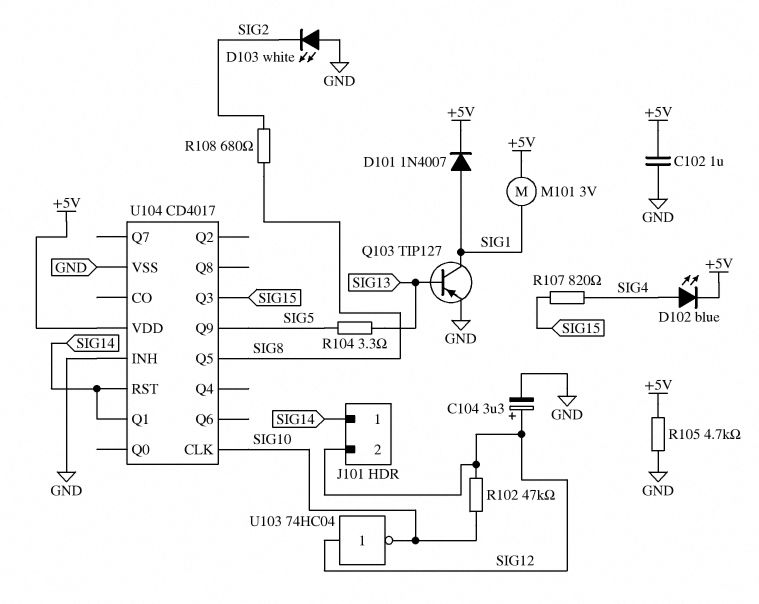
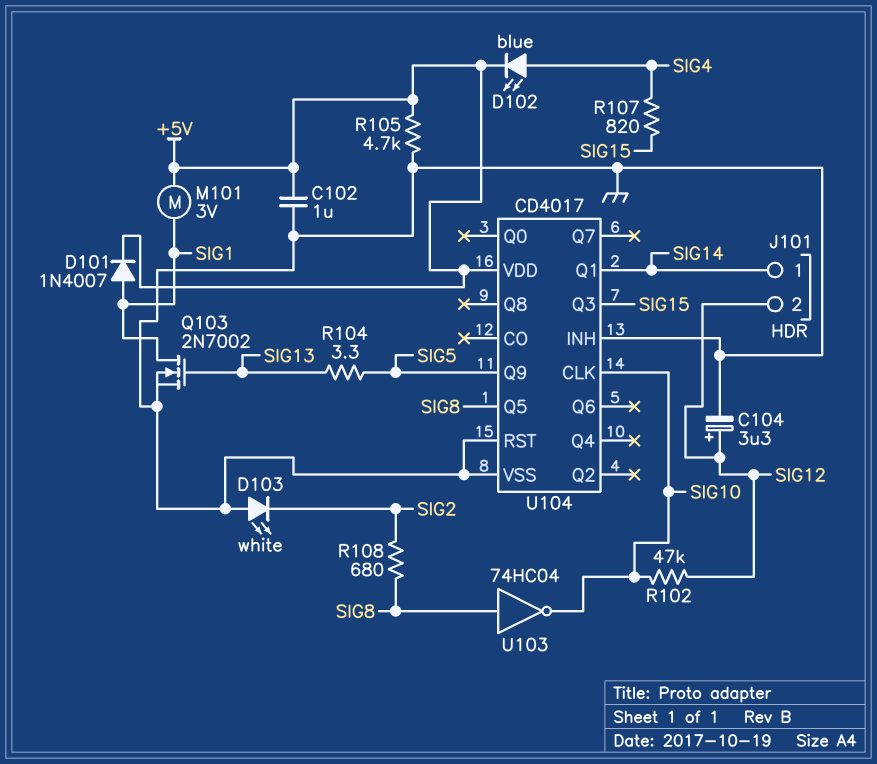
Q103: PNP TIP127 (B SIG13, C SIG1, E GND) -> NMOS 2N7002 (G SIG13, D SIG1, S GND)
U103: NOT 74HC04 (in SIG12, out SIG10) -> NOT 74HC04 (in SIG8, out SIG10)
U104 pin RST: SIG14 -> GND

